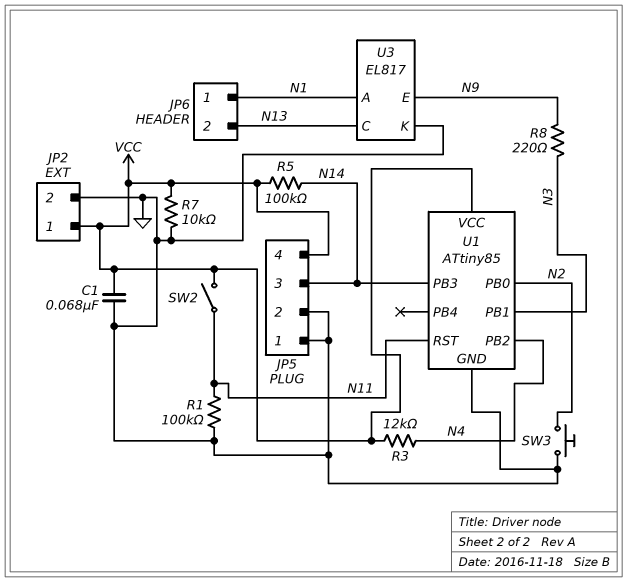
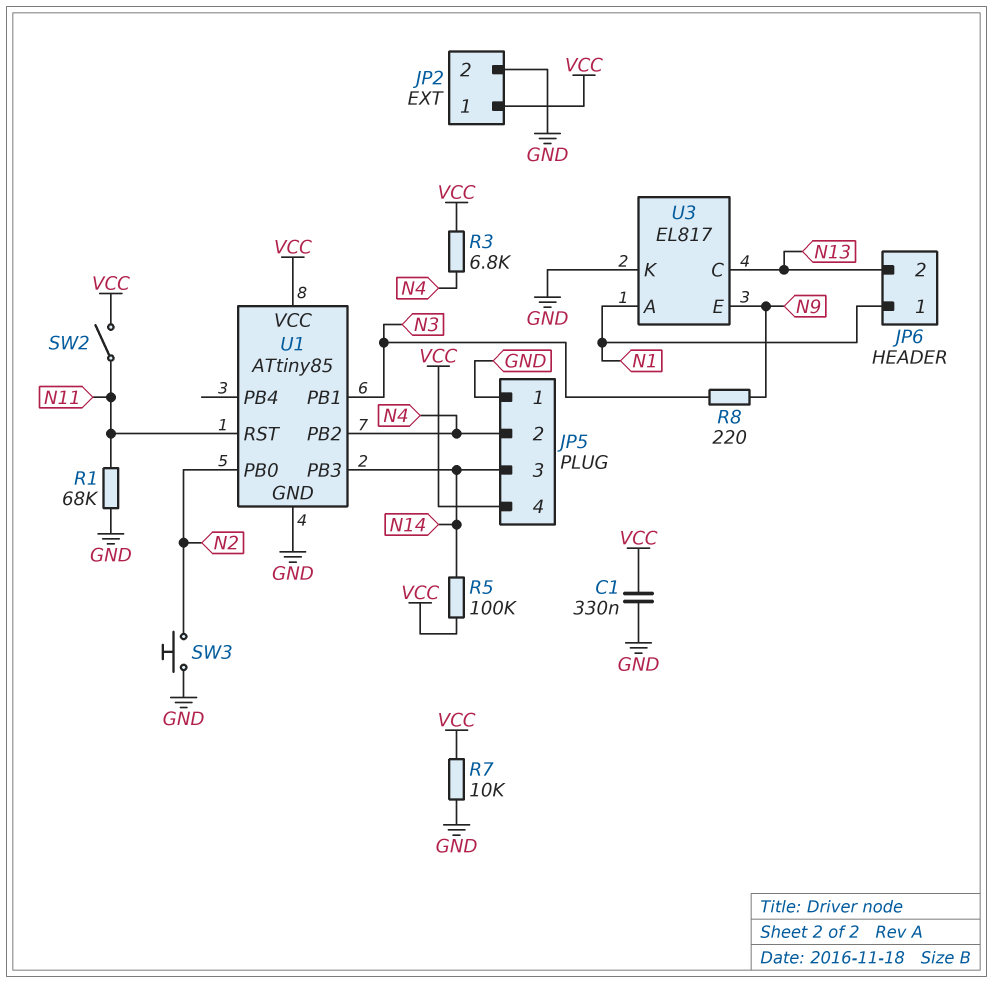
C1: 68nF (GND, VCC) -> 330nF (GND, VCC)
JP5 pin 2: GND -> N4
R1: 100k (GND, N11) -> 68k (GND, N11)
R3: 12k (N4, VCC) -> 6.8k (N4, VCC)

